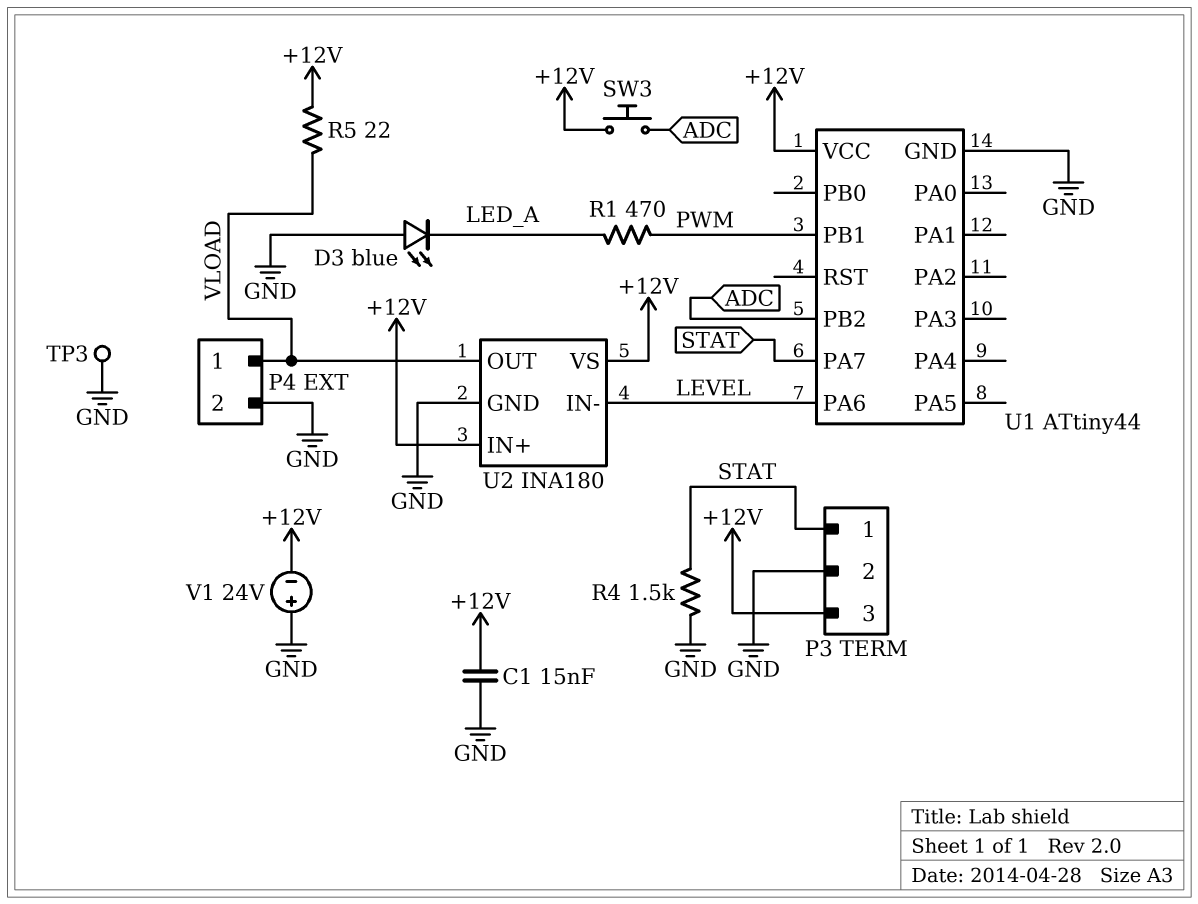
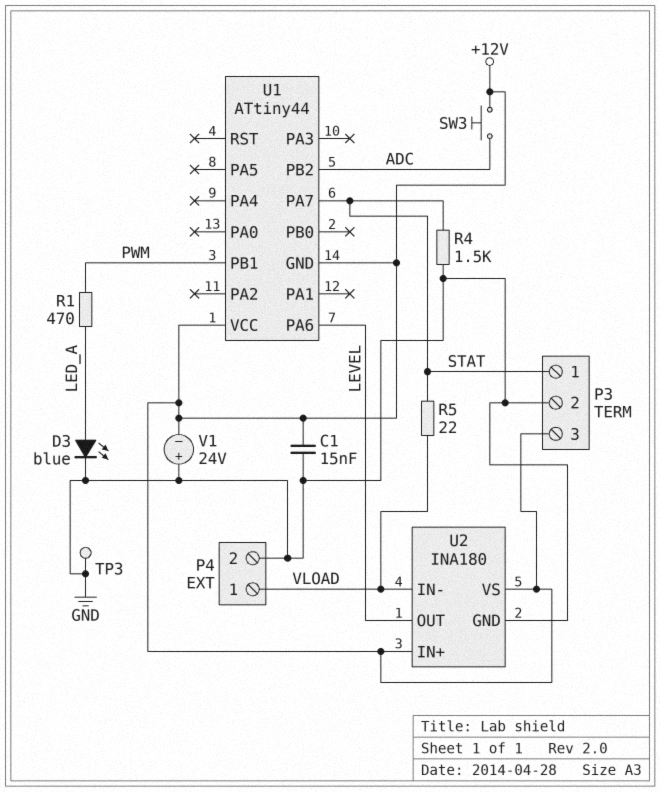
D3: LED blue (A GND, K LED_A) -> LED blue (A LED_A, K GND)
R5: 22 (+12V, VLOAD) -> 22 (STAT, VLOAD)
U1 pin GND: GND -> +12V
U2 pin IN-: LEVEL -> VLOAD
U2 pin OUT: VLOAD -> LEVEL

